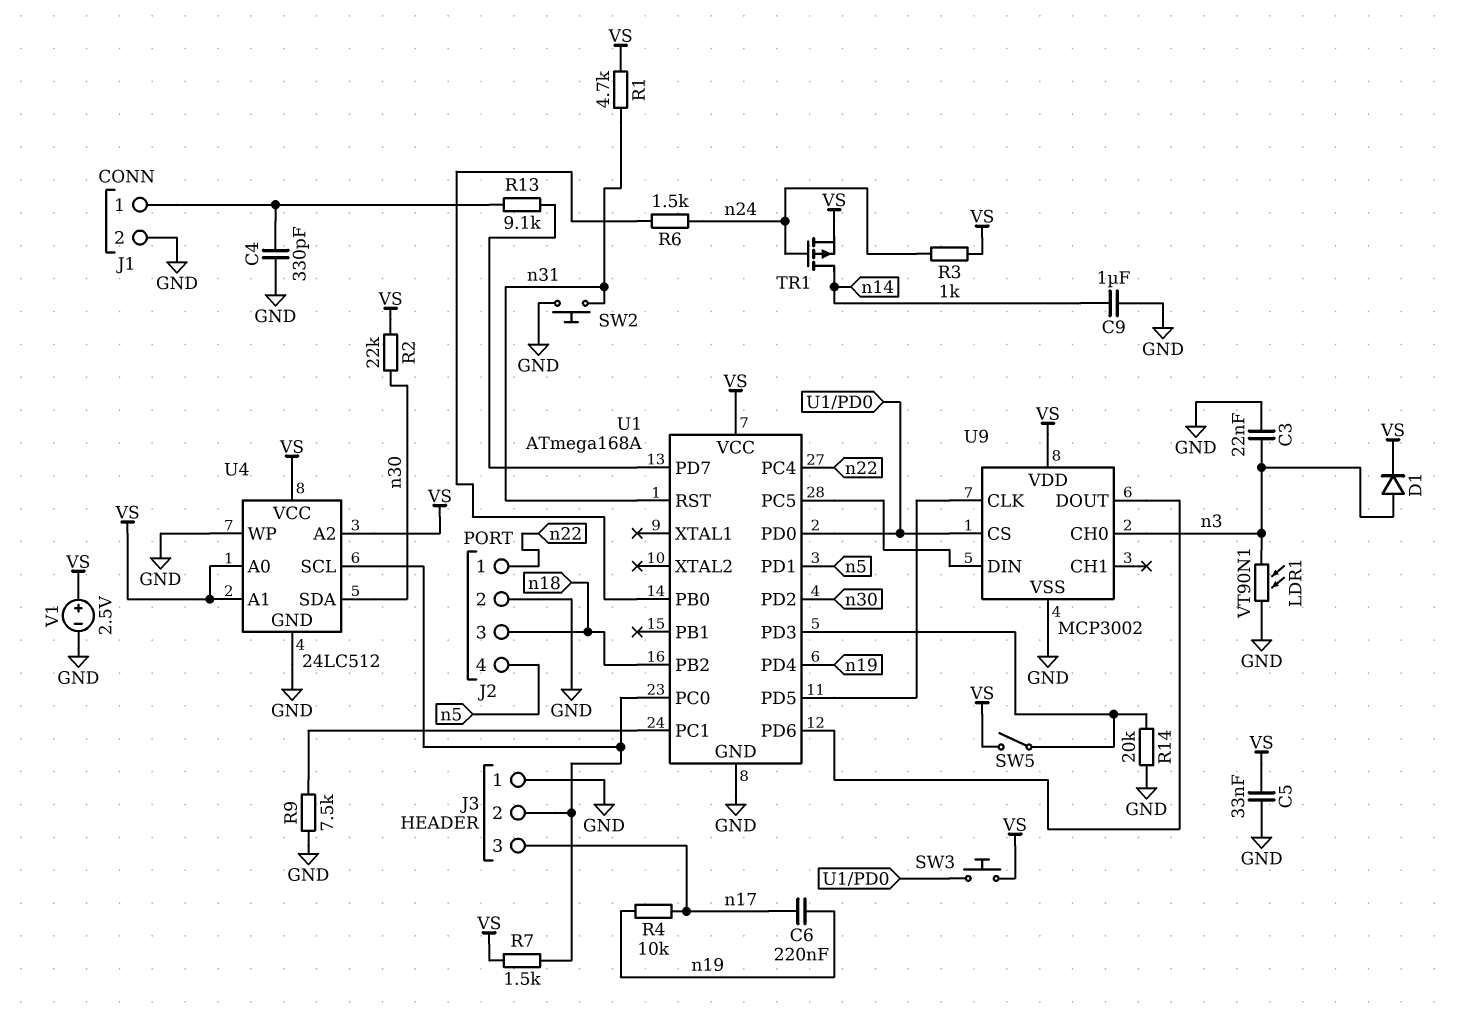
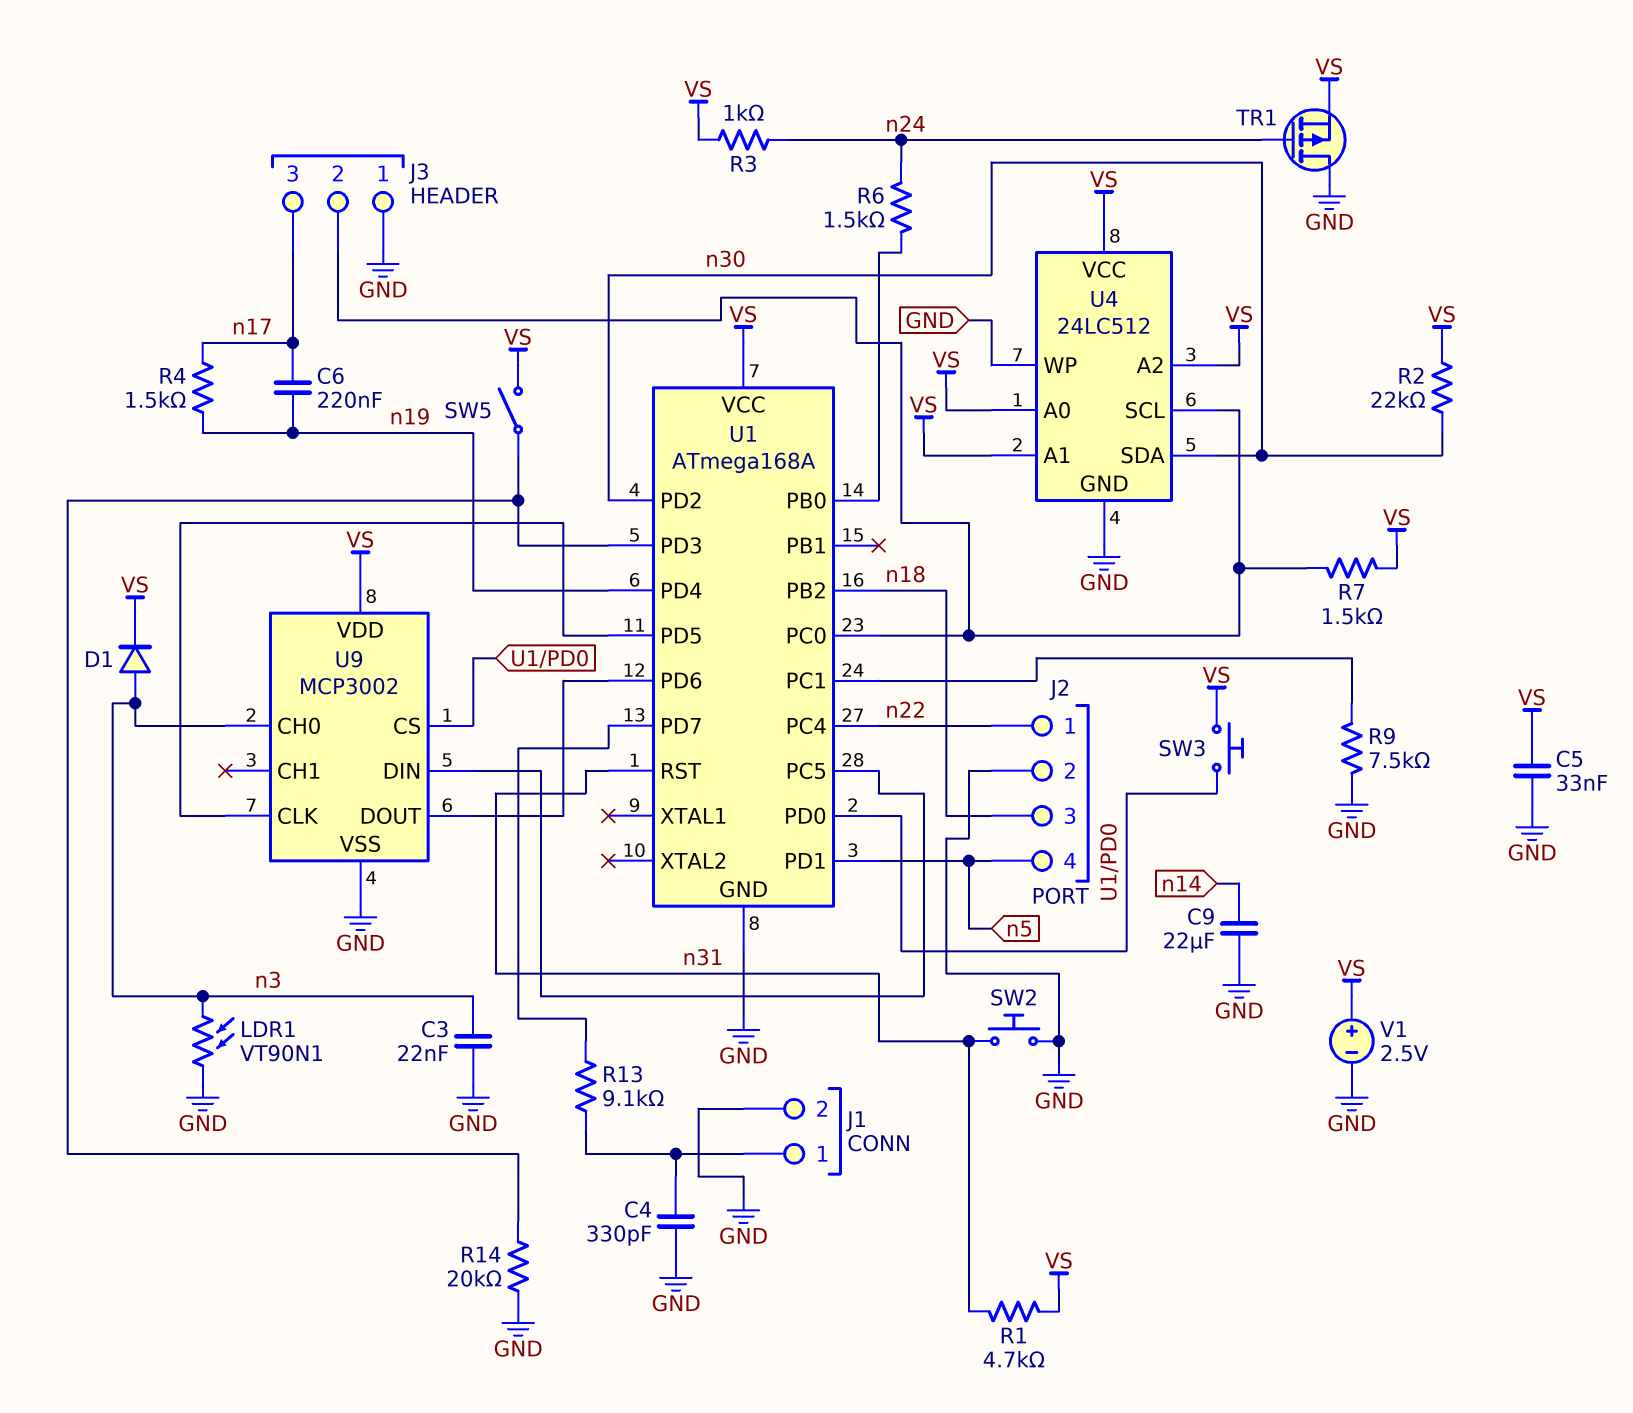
C9: 1uF (GND, n14) -> 22uF (GND, n14)
R4: 10k (n17, n19) -> 1.5k (n17, n19)
TR1: PMOS (G n24, D n14, S VS) -> PMOS (G n24, D GND, S VS)

